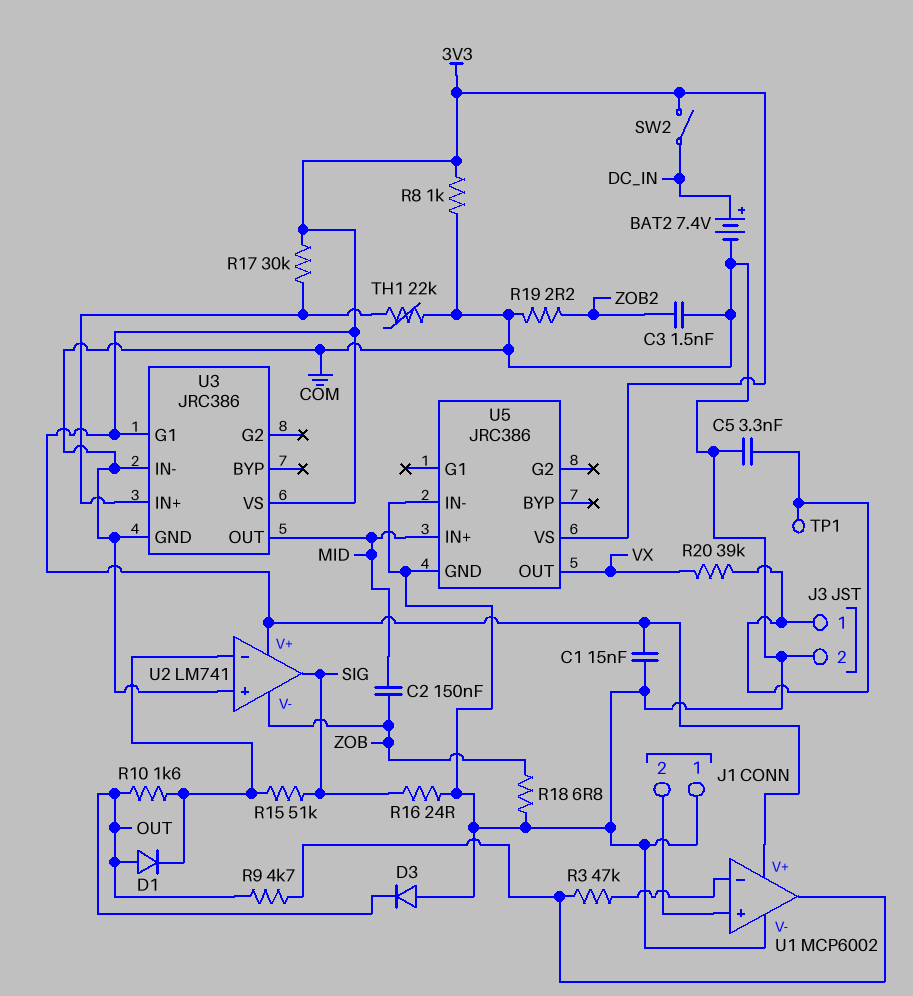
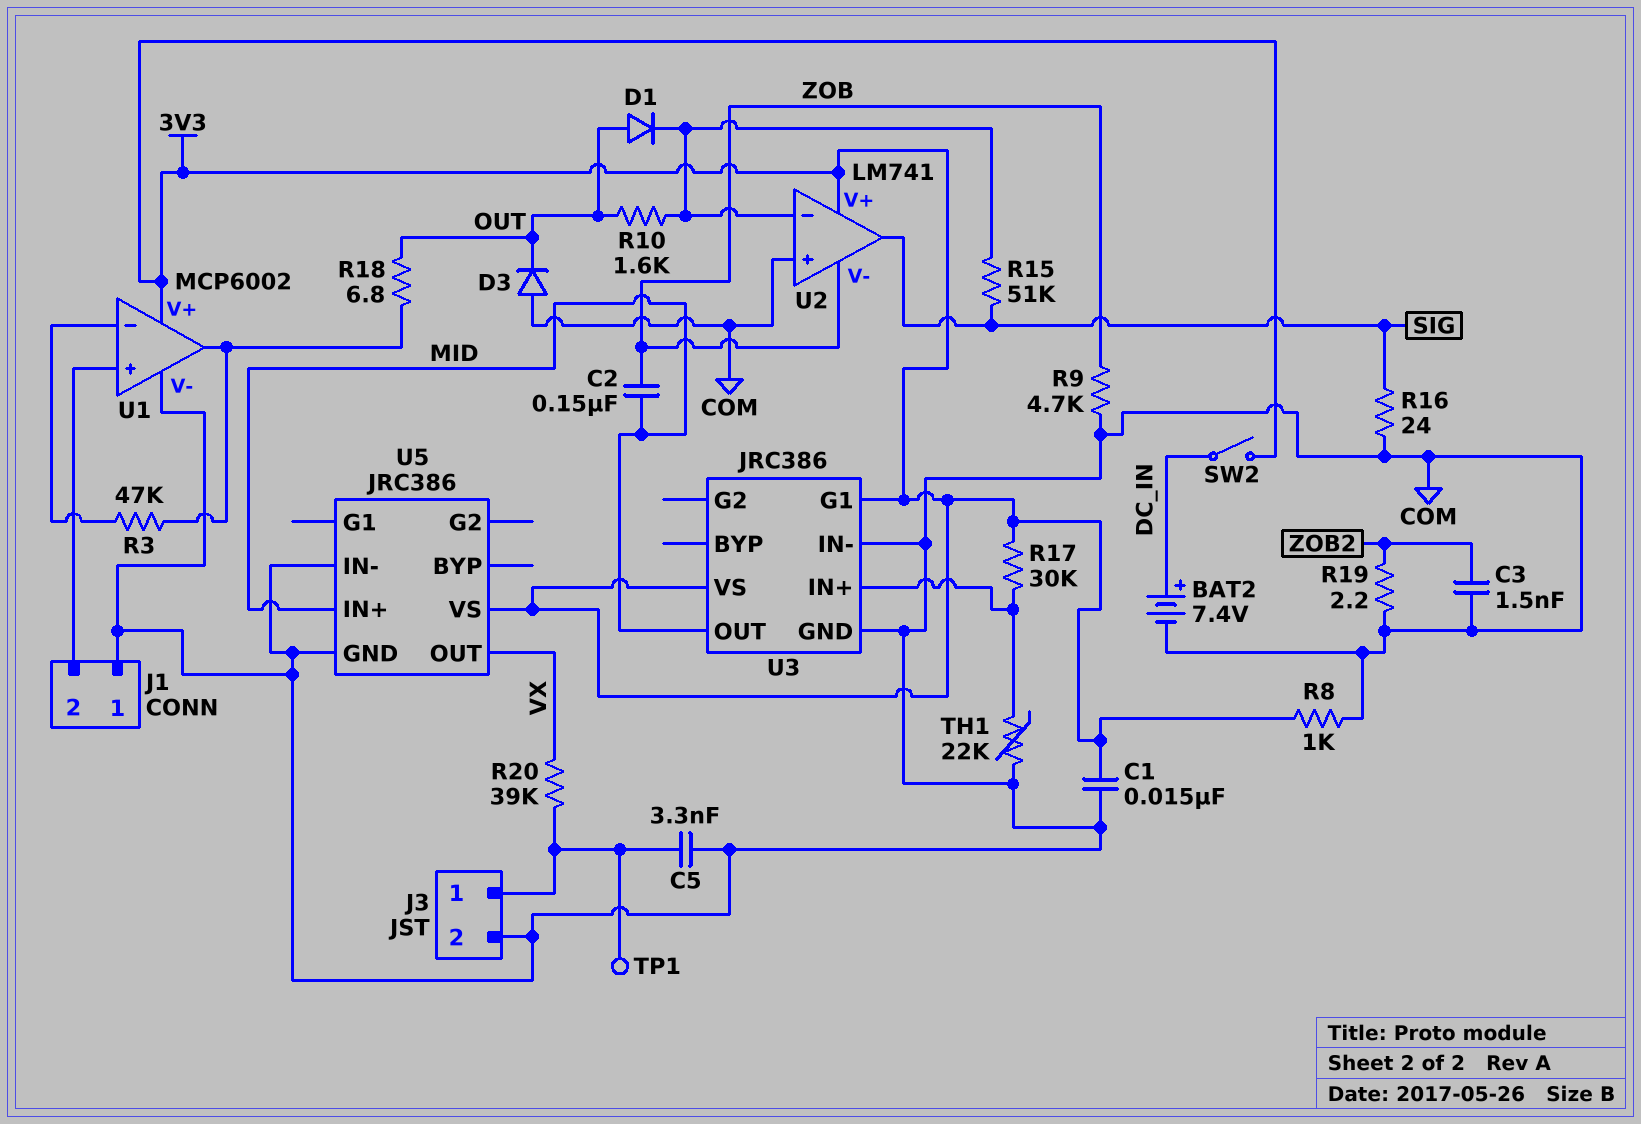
R9: 4.7k (OUT, U1/out) -> 4.7k (COM, ZOB)
R18: 6.8 (COM, ZOB) -> 6.8 (OUT, U1/out)

